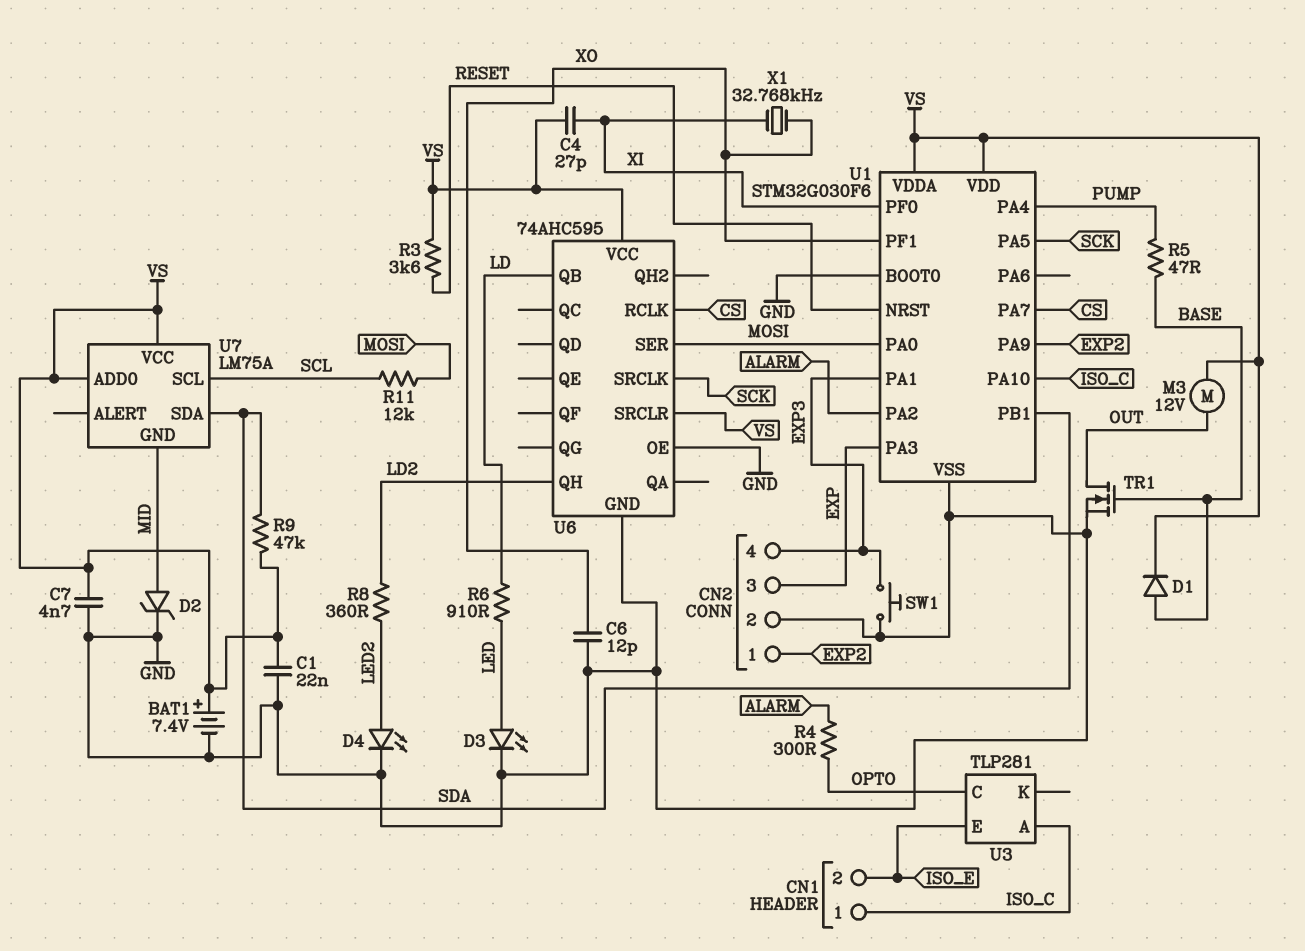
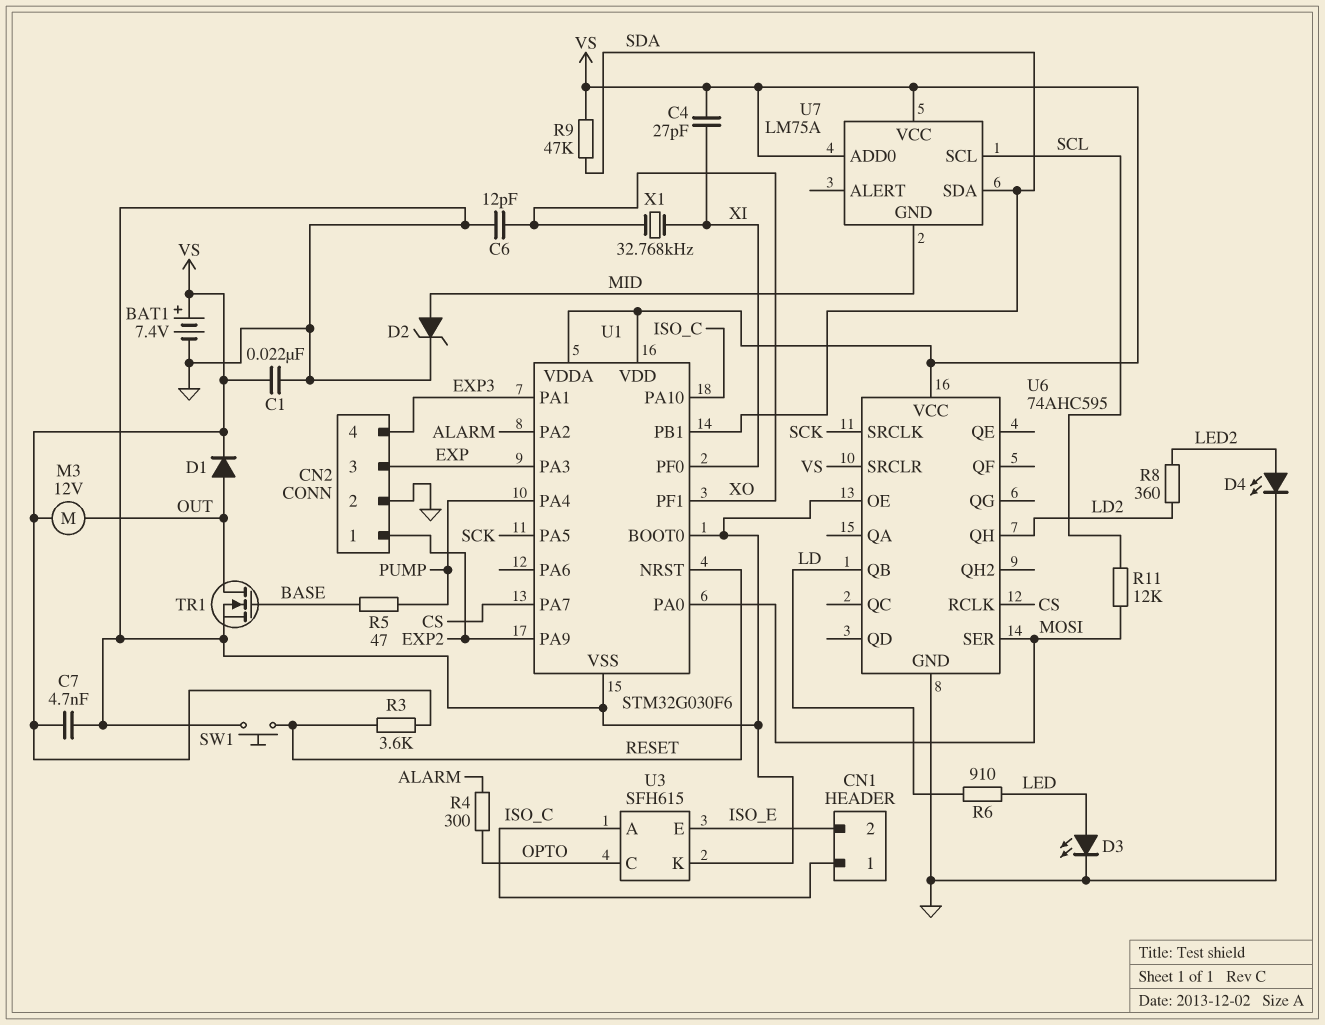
D1: diode (A BASE, K VS) -> diode (A OUT, K VS)
SW1: button (EXP3, GND) -> button (GND, RESET)
U3: TLP281 -> SFH615
U3 pin K: none -> GND

